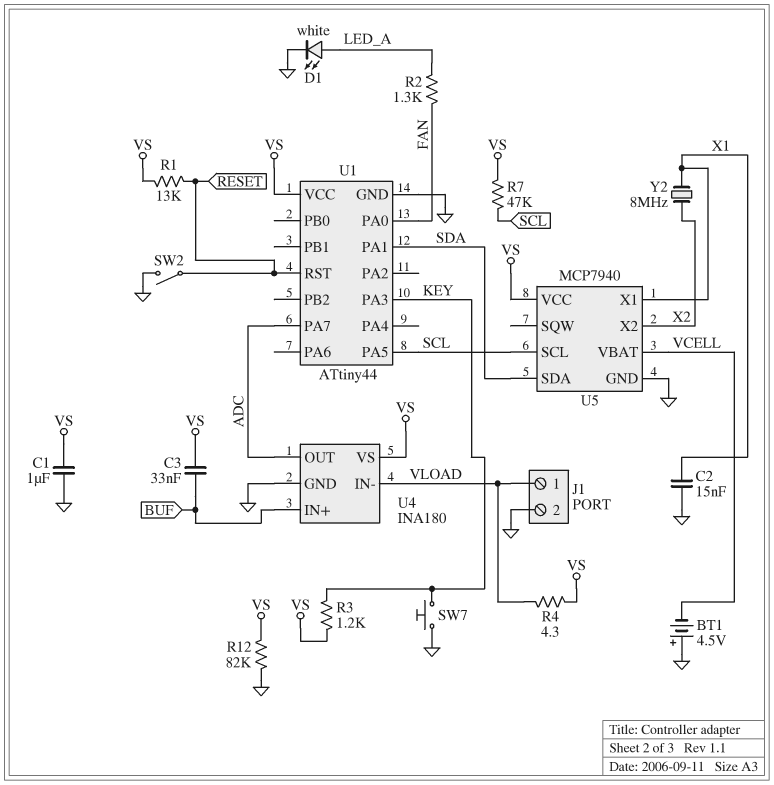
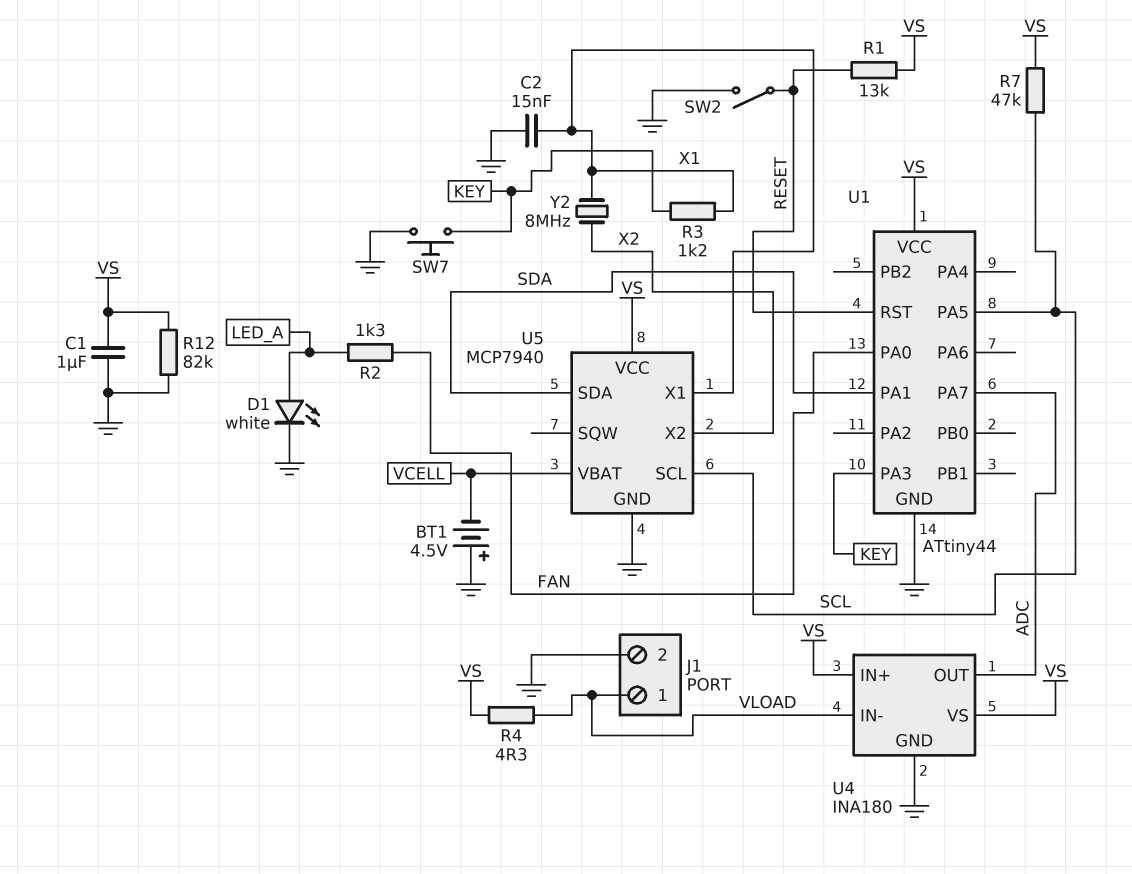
C3: 33nF (BUF, VS) -> none
R3: 1.2k (KEY, VS) -> 1.2k (KEY, X1)
U4 pin IN+: BUF -> VS

